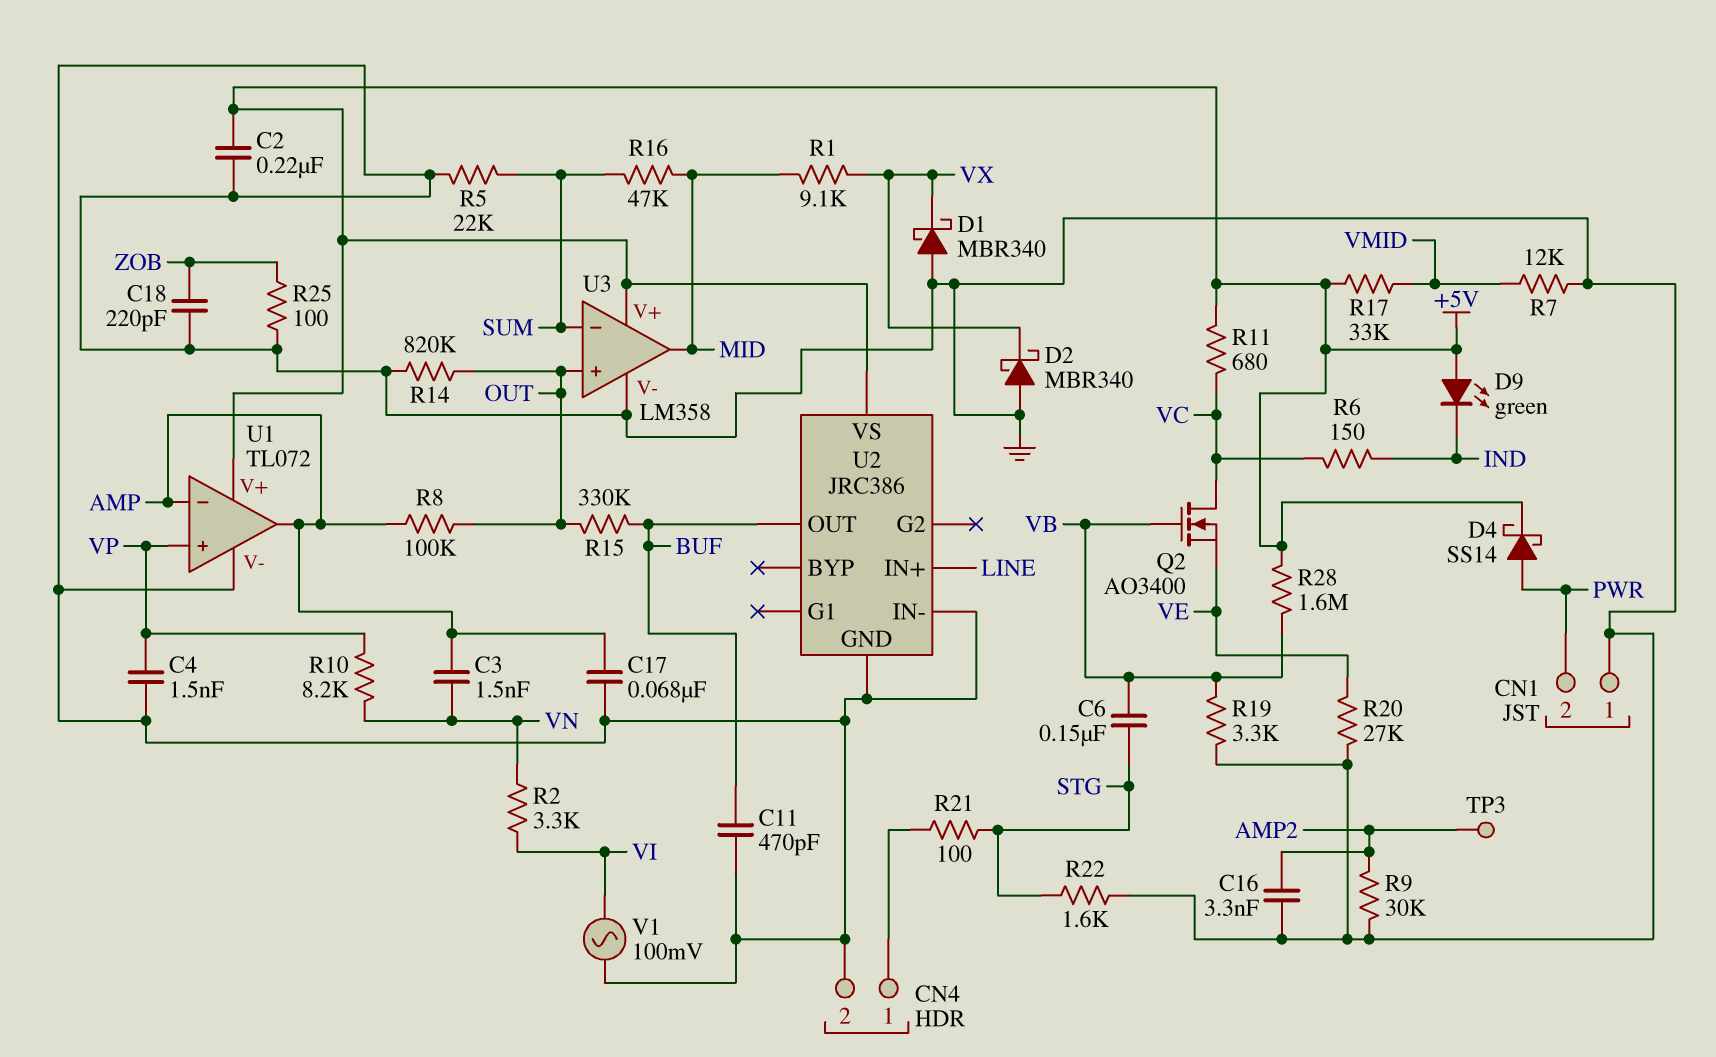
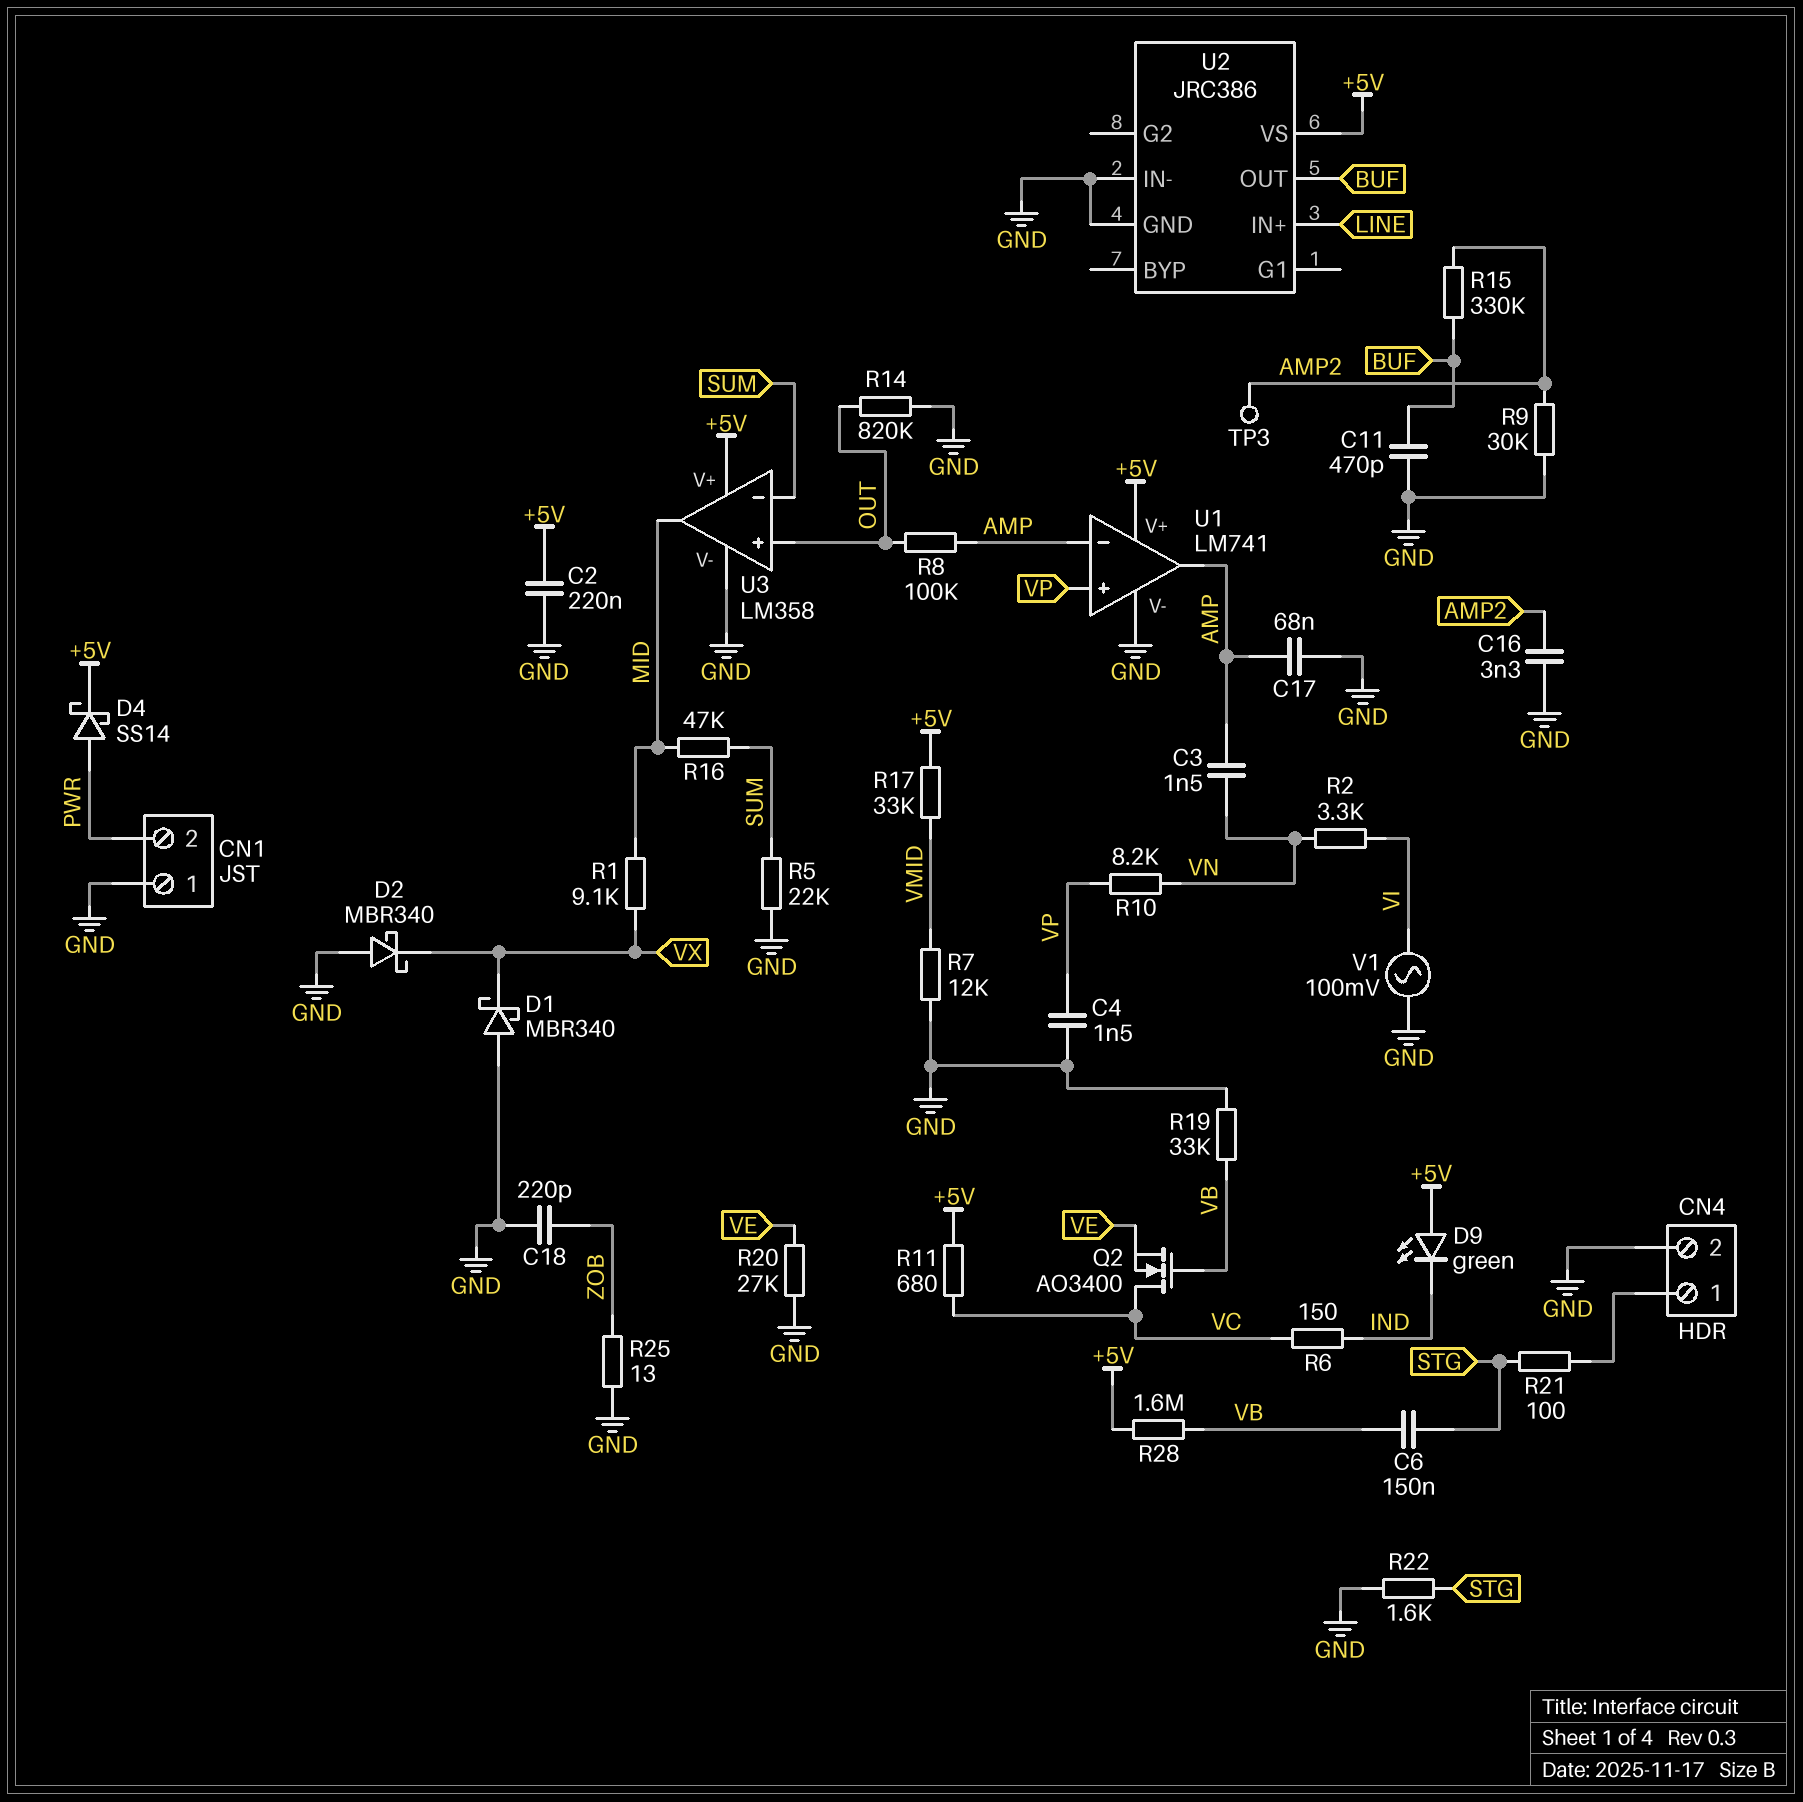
R15: 330k (BUF, OUT) -> 330k (AMP2, BUF)
R19: 3.3k (GND, VB) -> 33k (GND, VB)
R25: 100 (GND, ZOB) -> 13 (GND, ZOB)
U1: TL072 -> LM741

